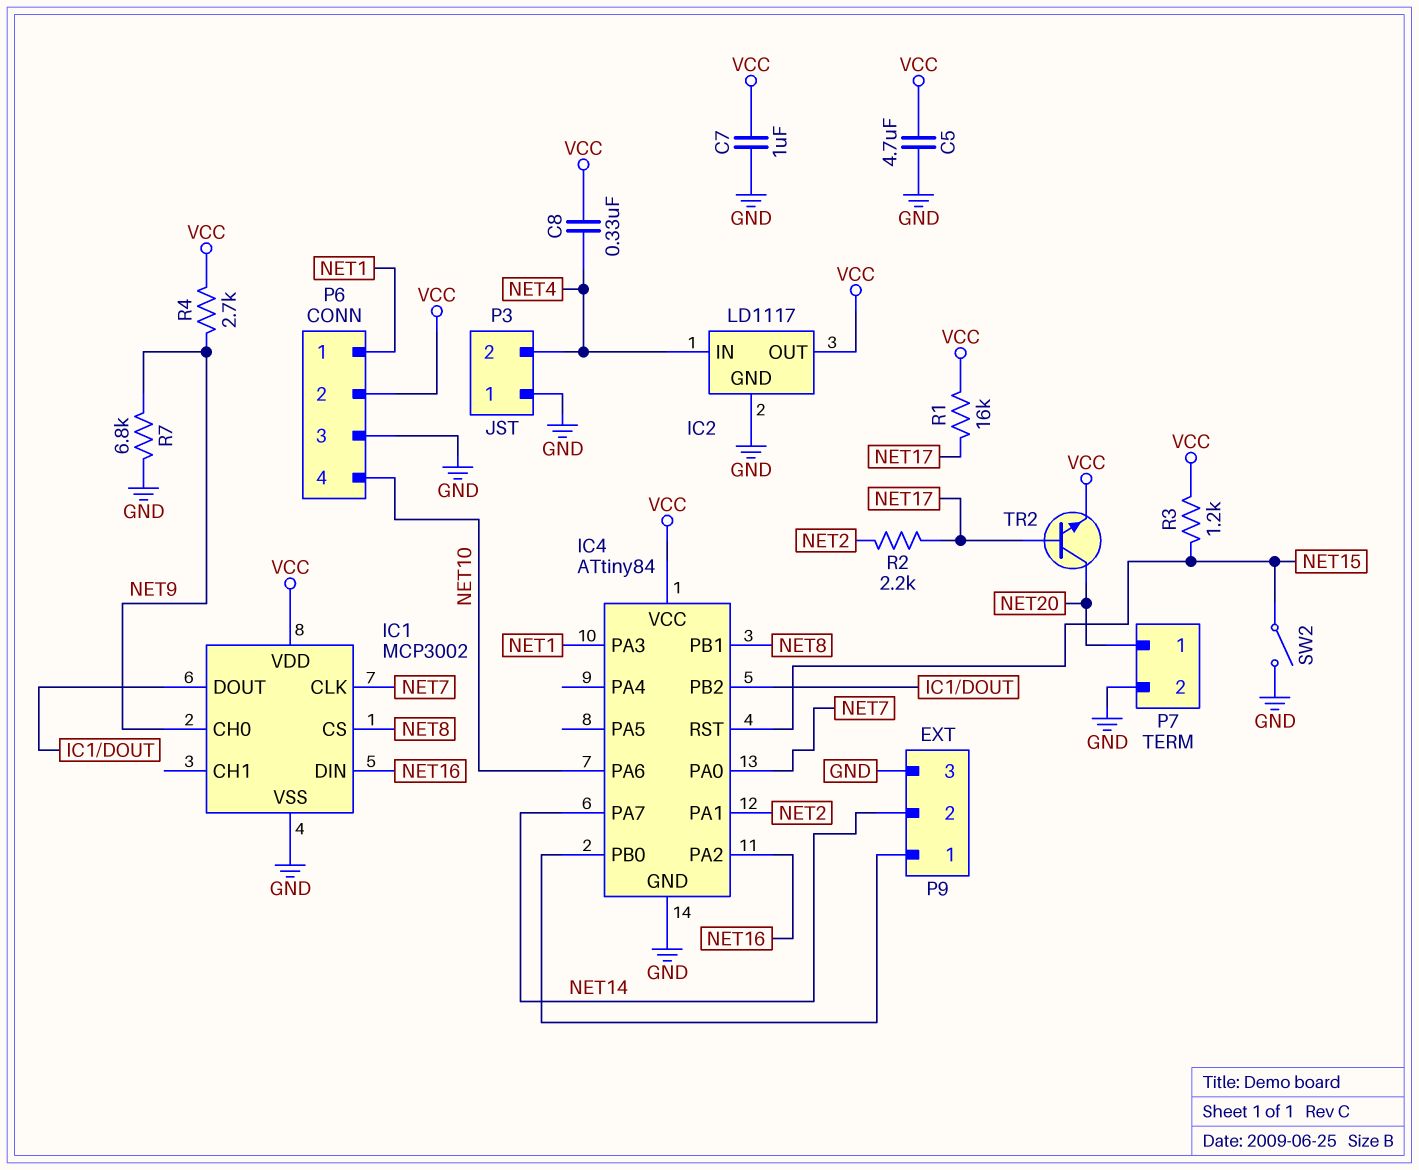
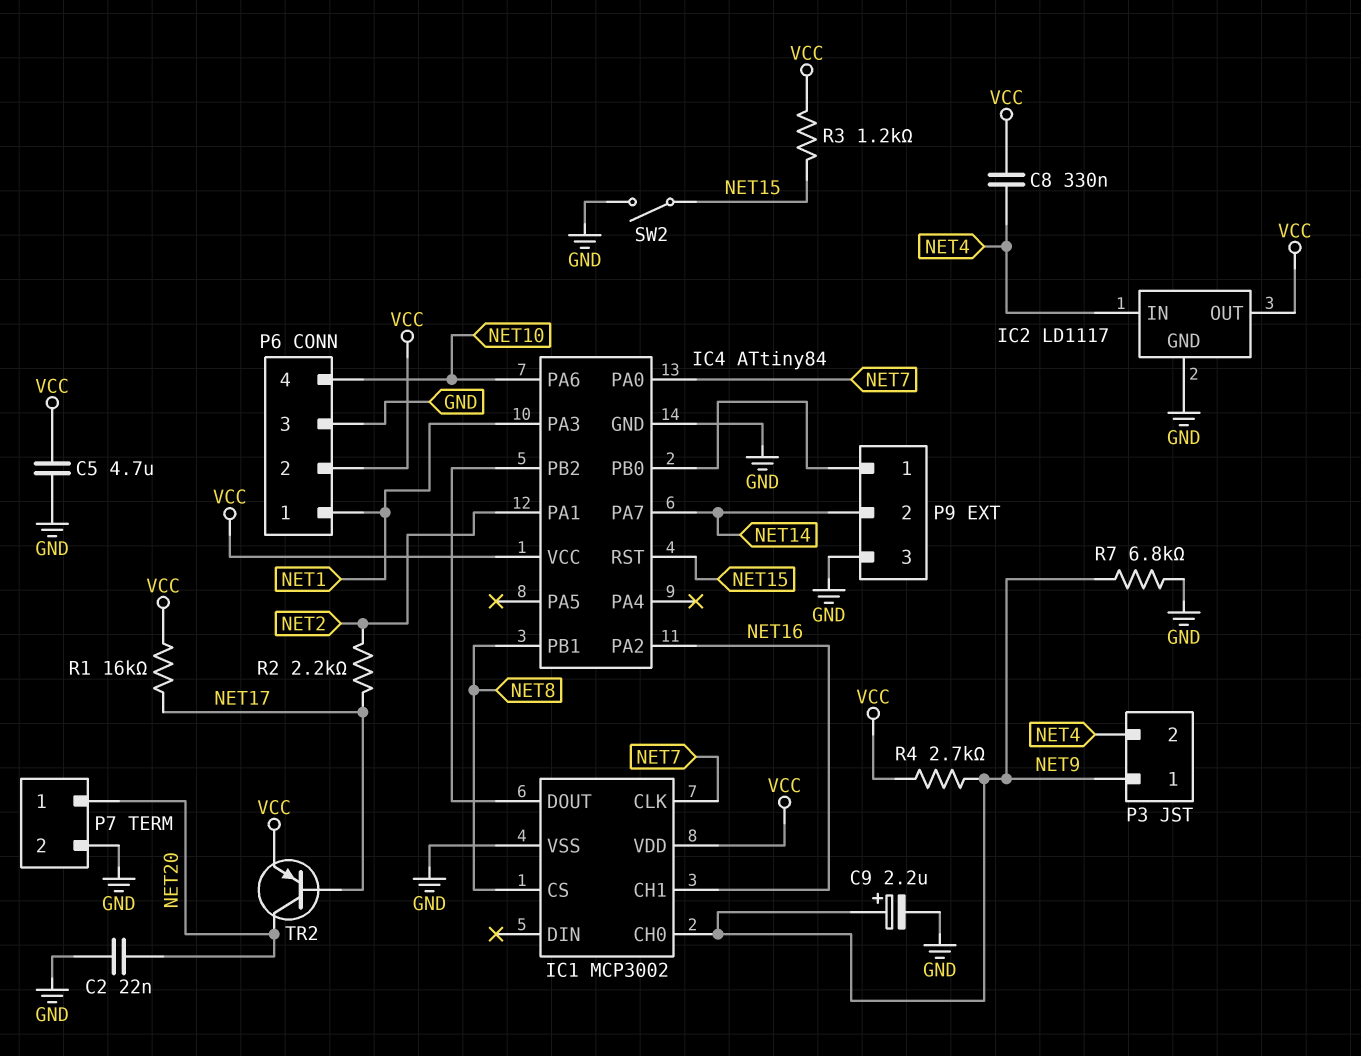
C2: none -> 22nF (GND, NET20)
C7: 1uF (GND, VCC) -> none
C9: none -> 2.2uF (plus NET9, minus GND)
IC1 pin CH1: none -> NET16
IC1 pin DIN: NET16 -> none
P3 pin 1: GND -> NET9
TR2: NPN (B NET17, C NET20, E VCC) -> PNP (B NET17, C NET20, E VCC)

